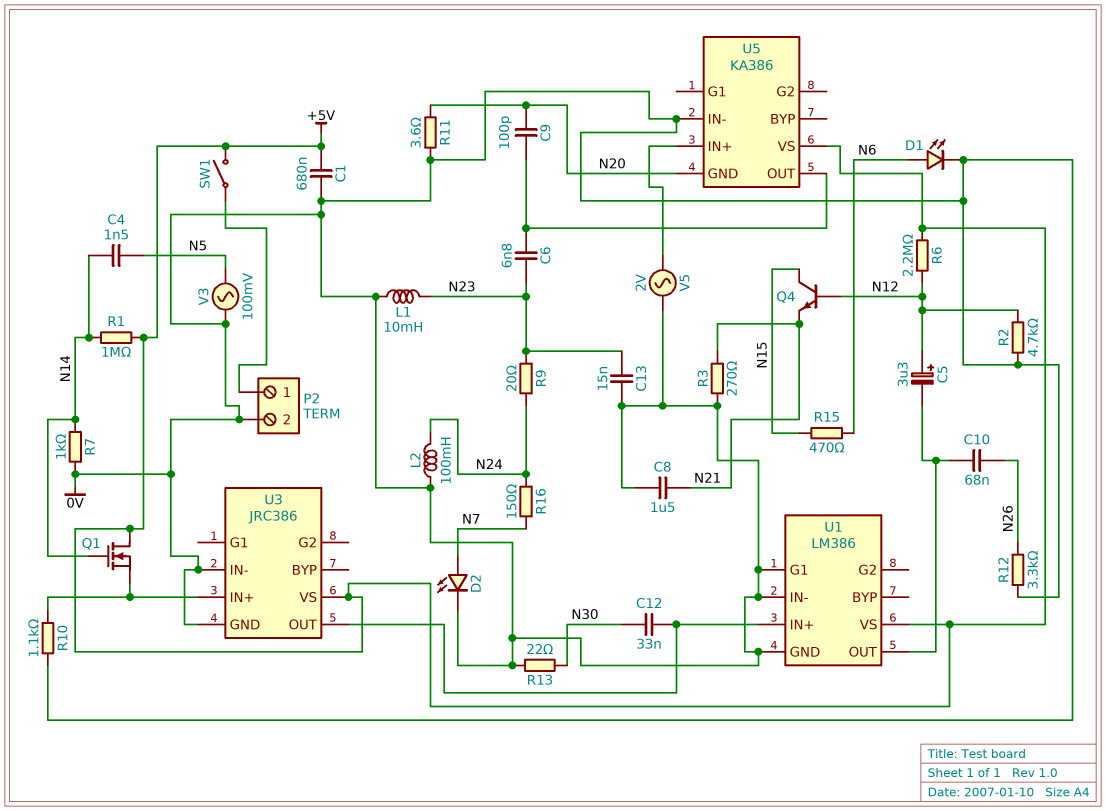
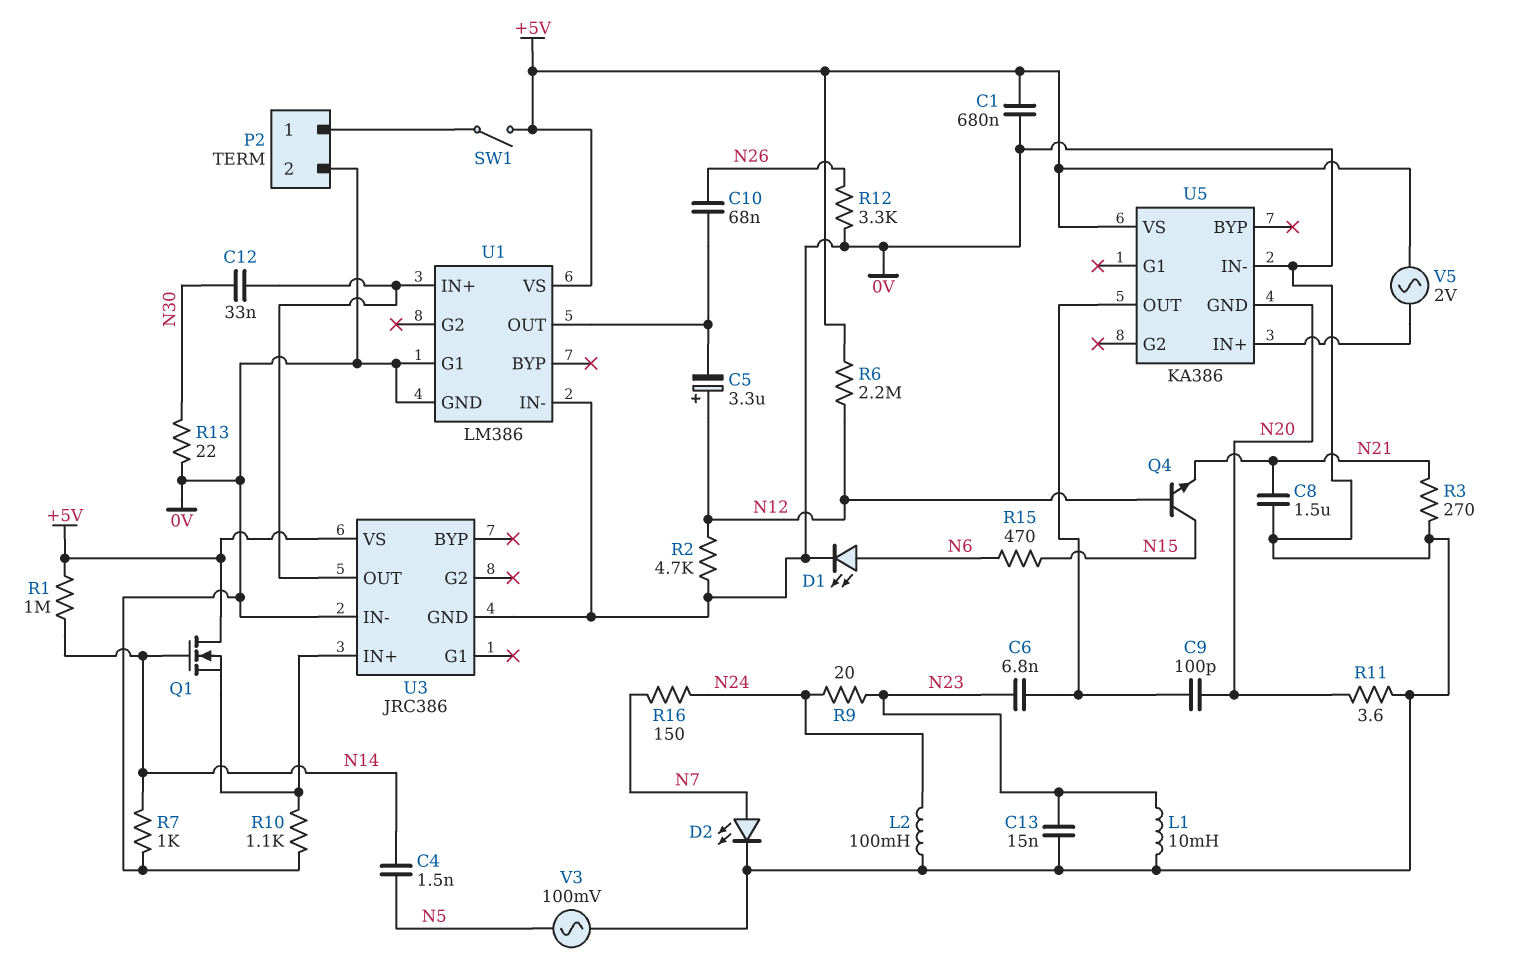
V5: AC 2V (0V, U5/IN+) -> AC 2V (+5V, U5/IN+)

